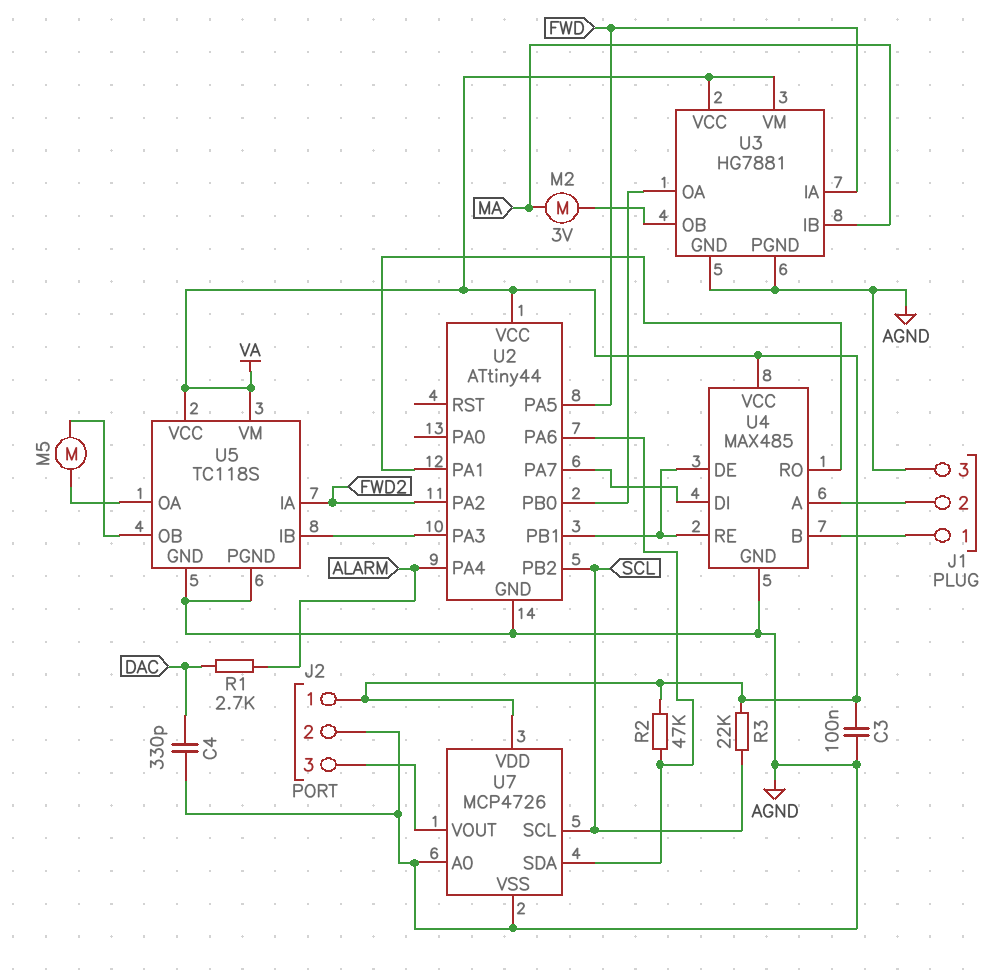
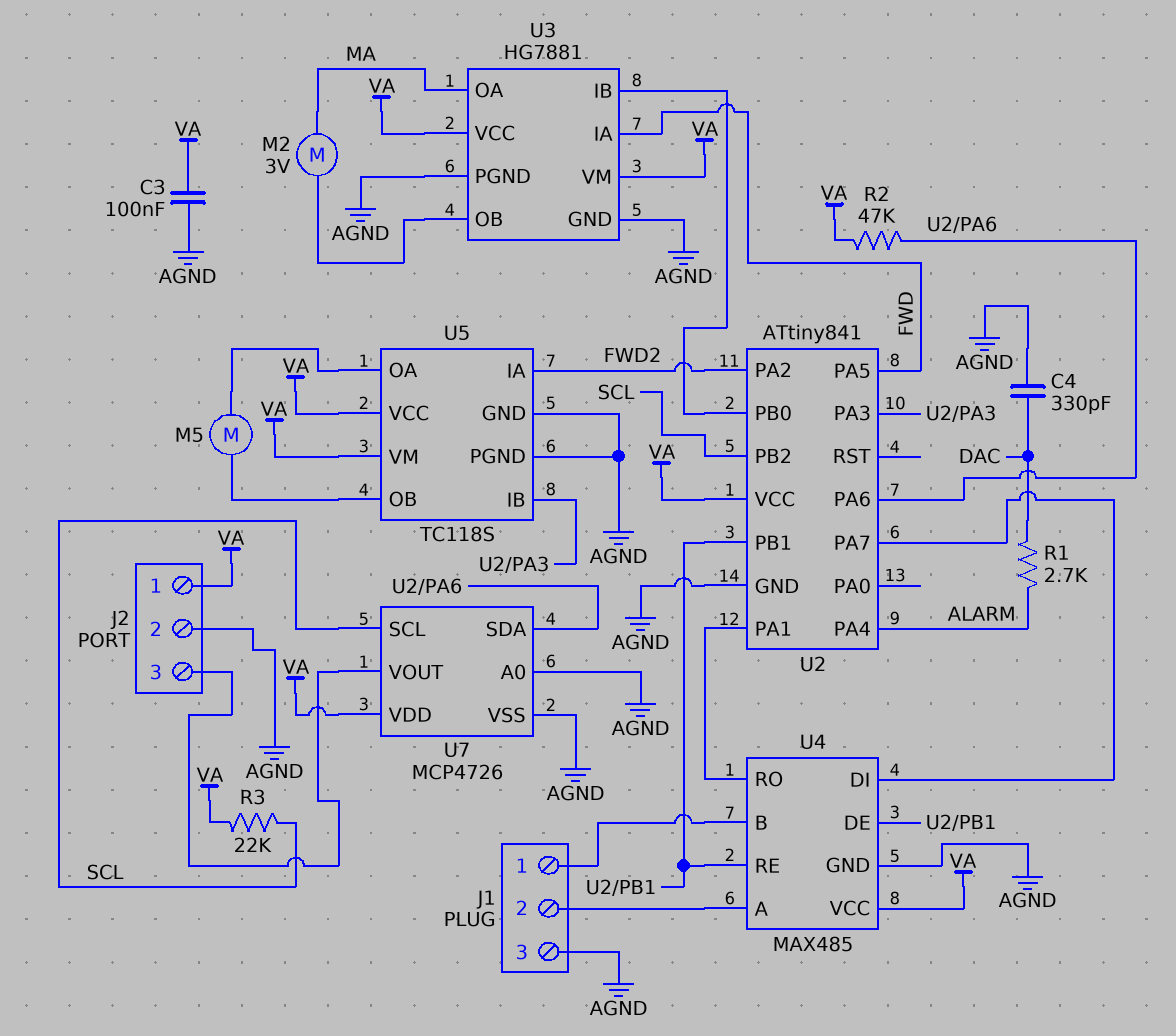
U2: ATtiny44 -> ATtiny841
U3 pin IB: MA -> U2/PB0
U3 pin OA: U2/PB0 -> MA

